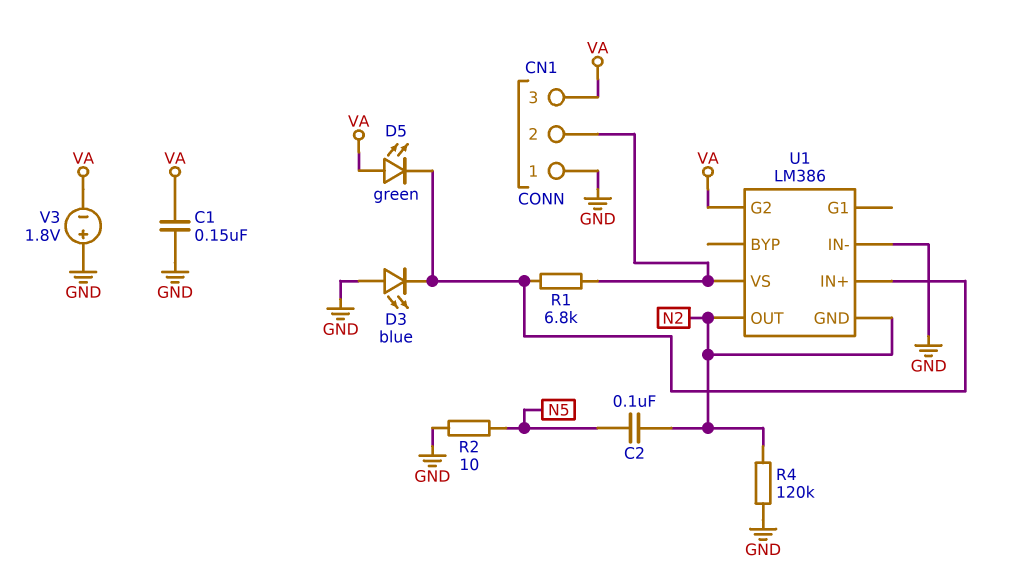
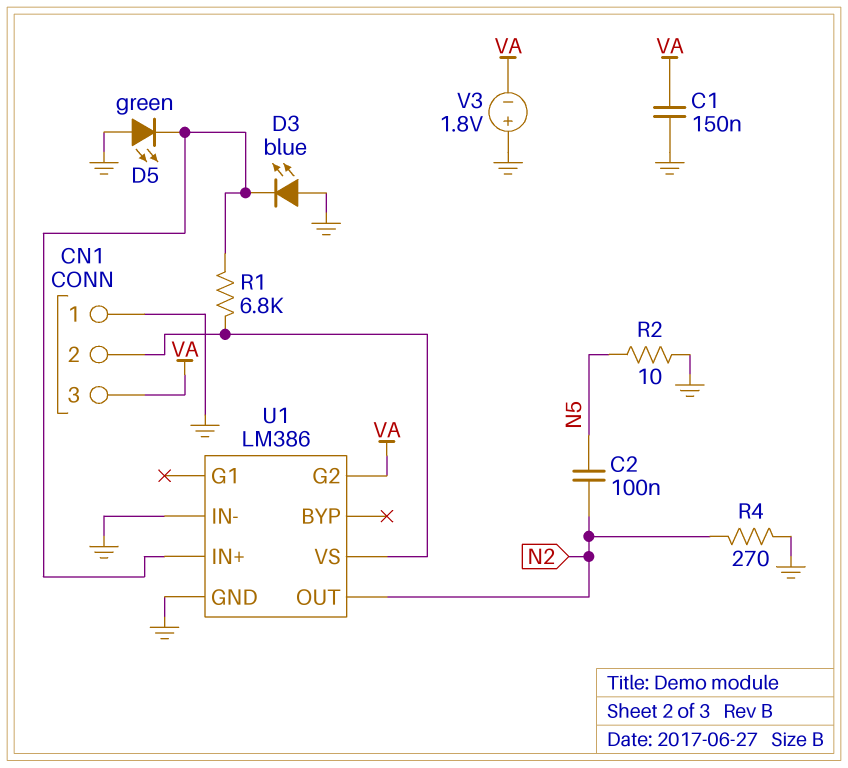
D5: LED green (A VA, K U1/IN+) -> LED green (A GND, K U1/IN+)
R4: 120k (GND, N2) -> 270 (GND, N2)
U1 pin GND: N2 -> GND

